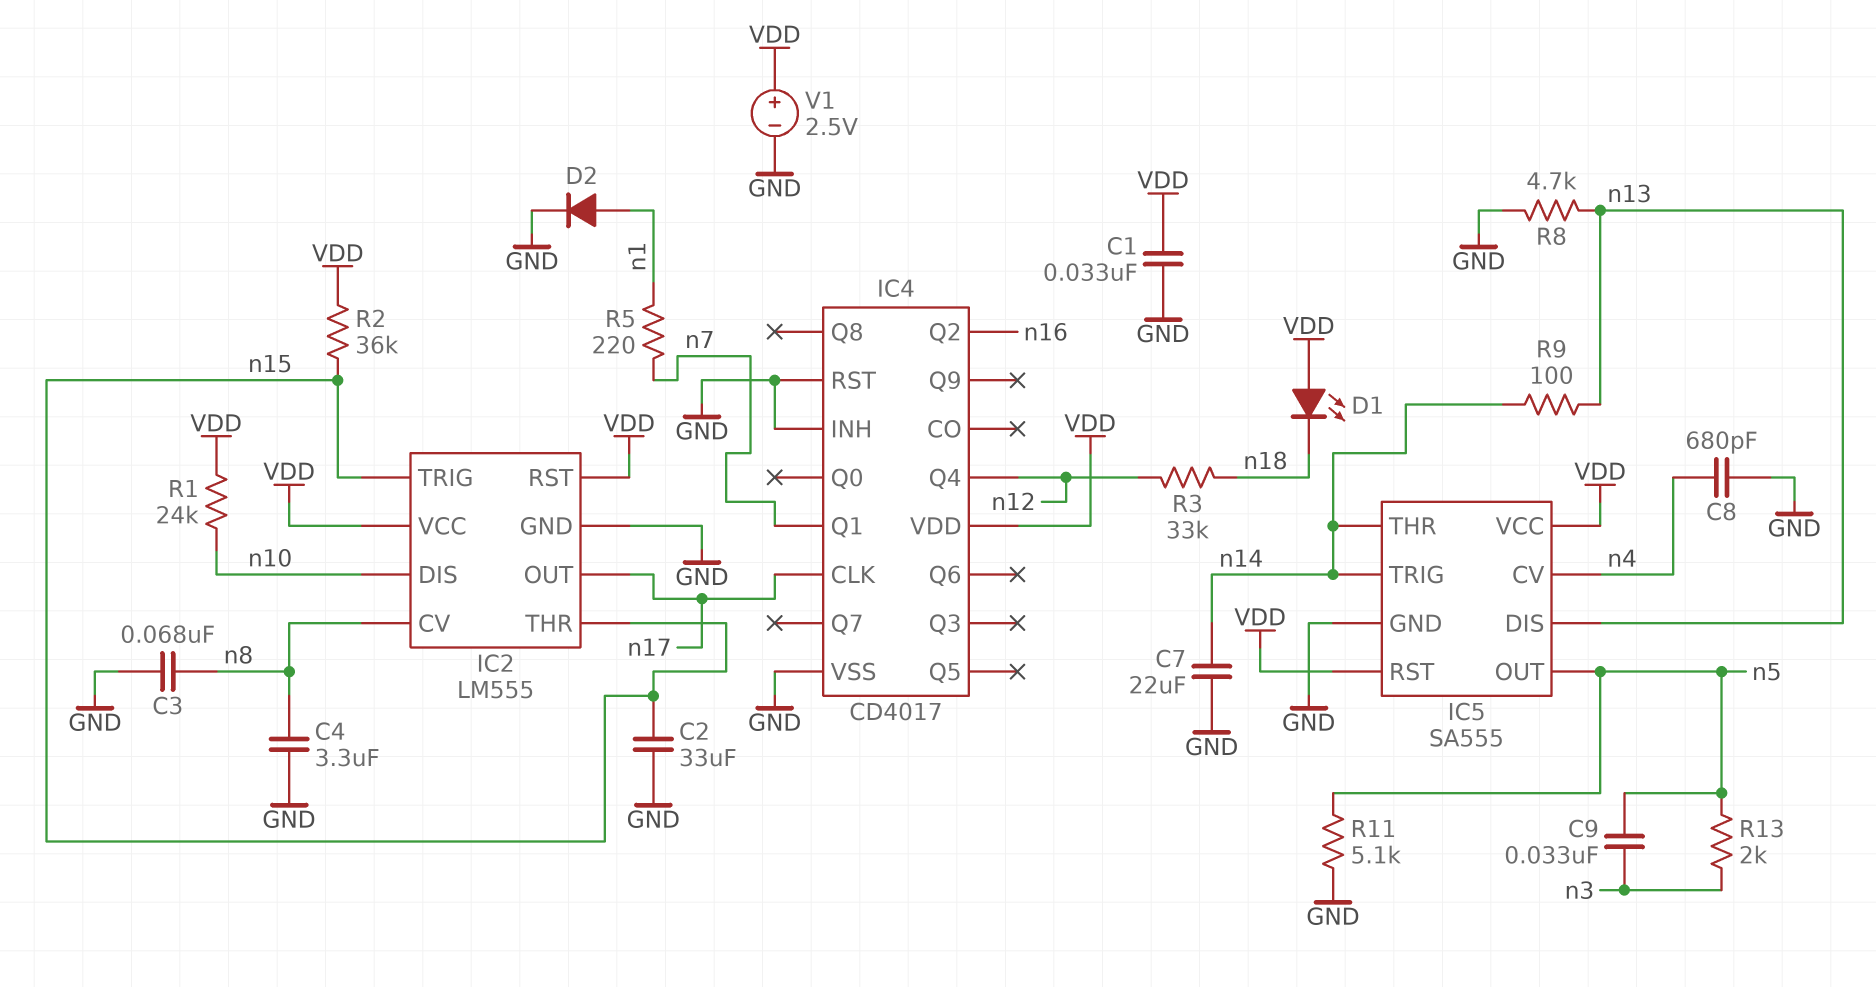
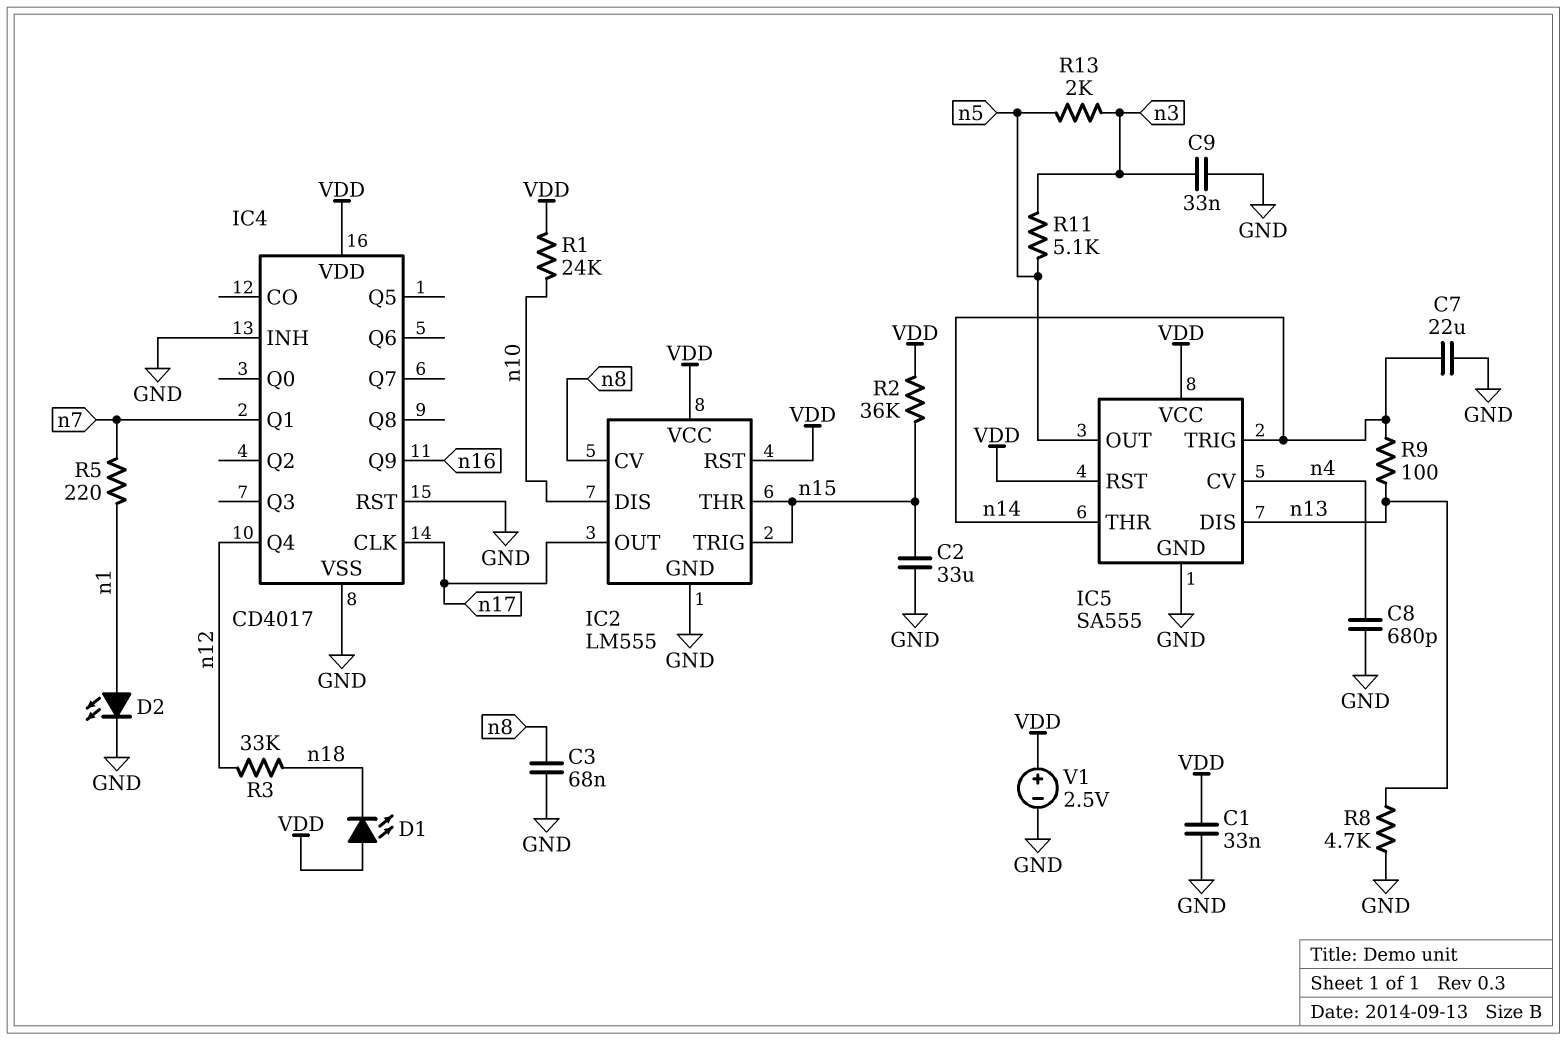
C4: 3.3uF (GND, n8) -> none
C9: 33nF (n3, n5) -> 33nF (GND, n3)
D2: diode (A n1, K GND) -> LED (A n1, K GND)
IC4 pin Q2: n16 -> none
IC4 pin Q9: none -> n16
R11: 5.1k (GND, n5) -> 5.1k (n3, n5)

